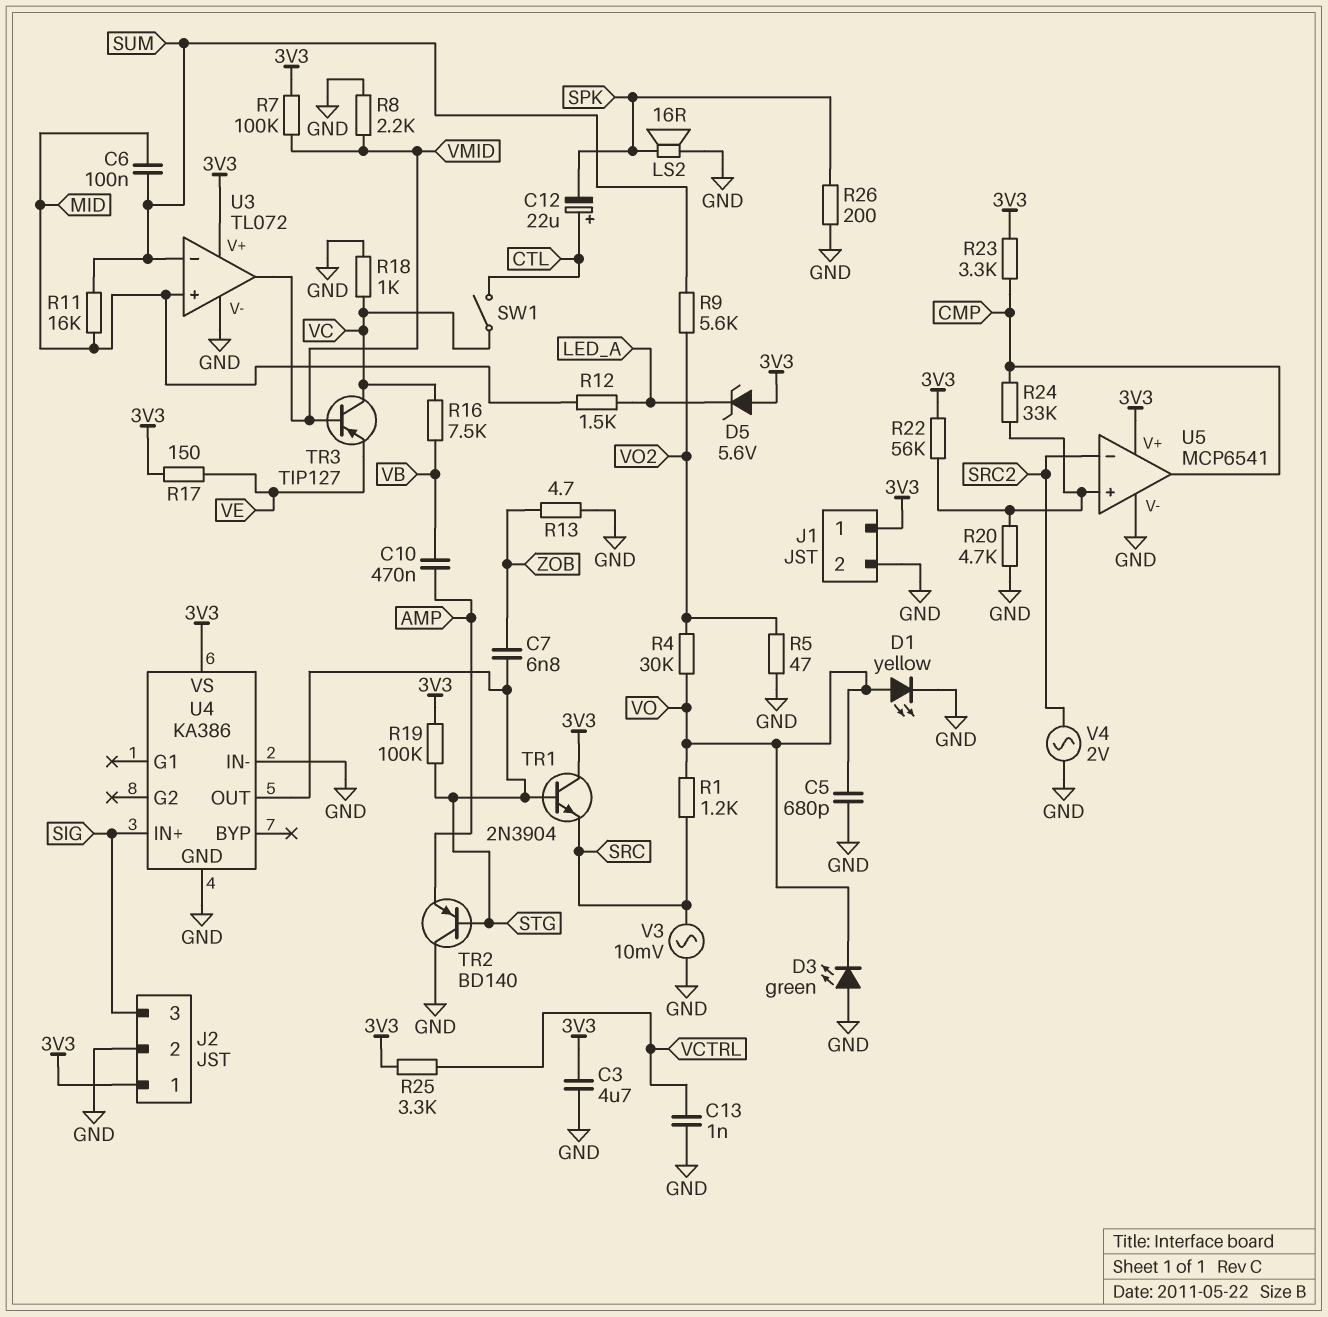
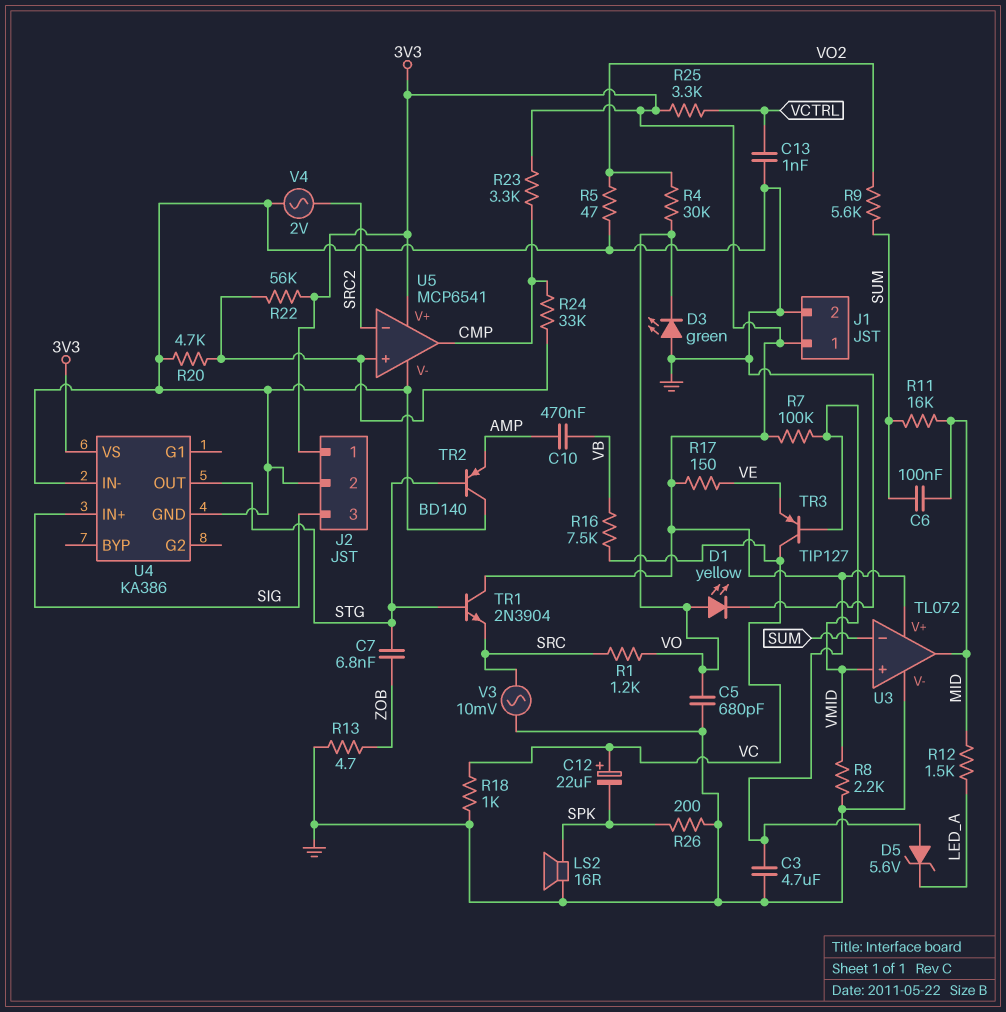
C12: 22uF (plus CTL, minus SPK) -> 22uF (plus VC, minus SPK)
R19: 100k (3V3, STG) -> none
SW1: switch (CTL, VC) -> none
U3 pin in+: MID -> VMID
U3 pin out: VMID -> MID

